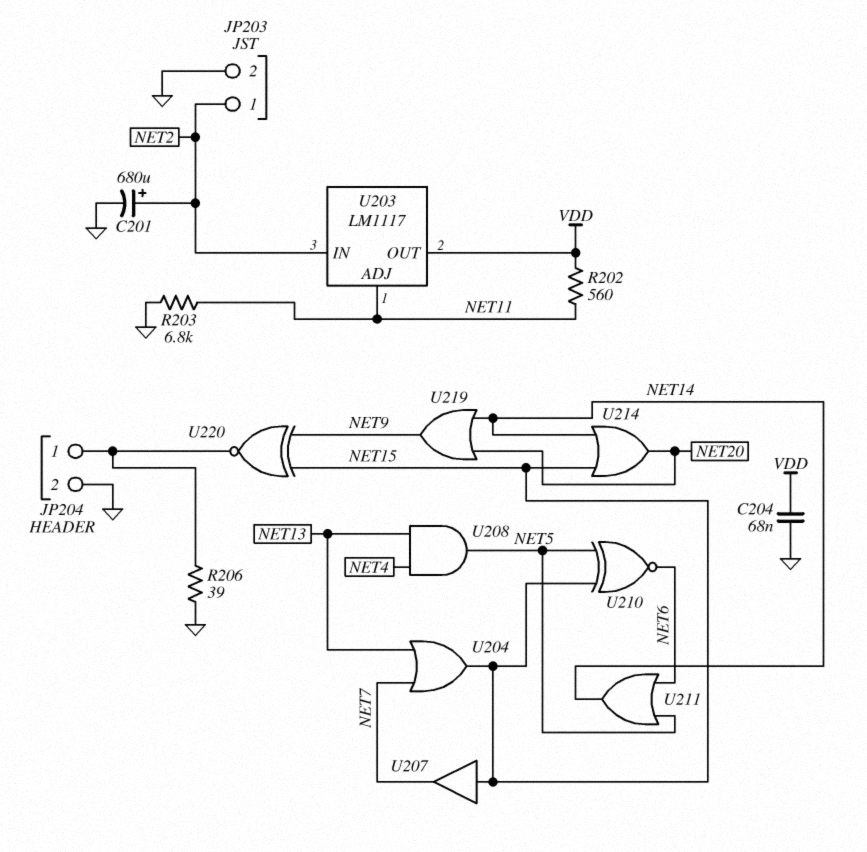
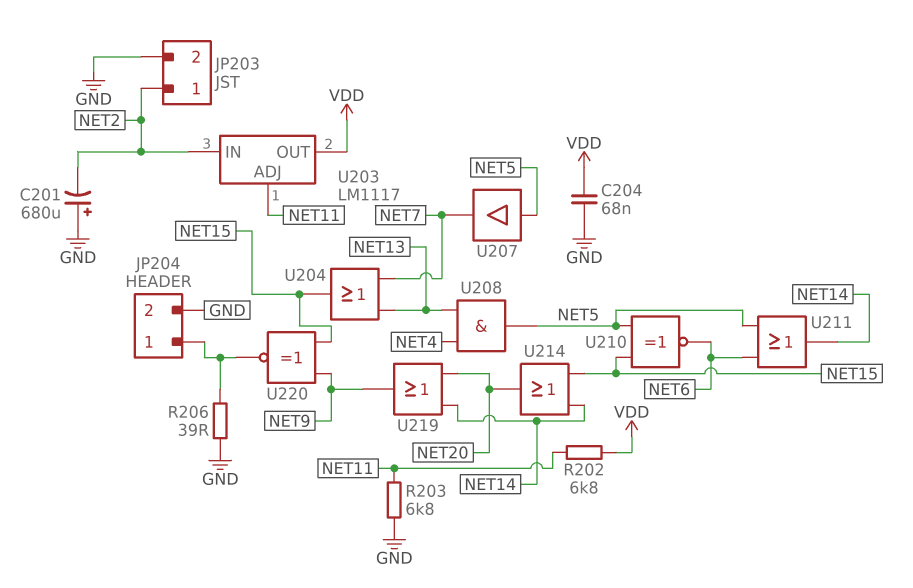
C201: 680uF (plus NET2, minus GND) -> 680uF (plus GND, minus NET2)
R202: 560 (NET11, VDD) -> 6.8k (NET11, VDD)
U207: buffer (in NET15, out NET7) -> buffer (in NET5, out NET7)

